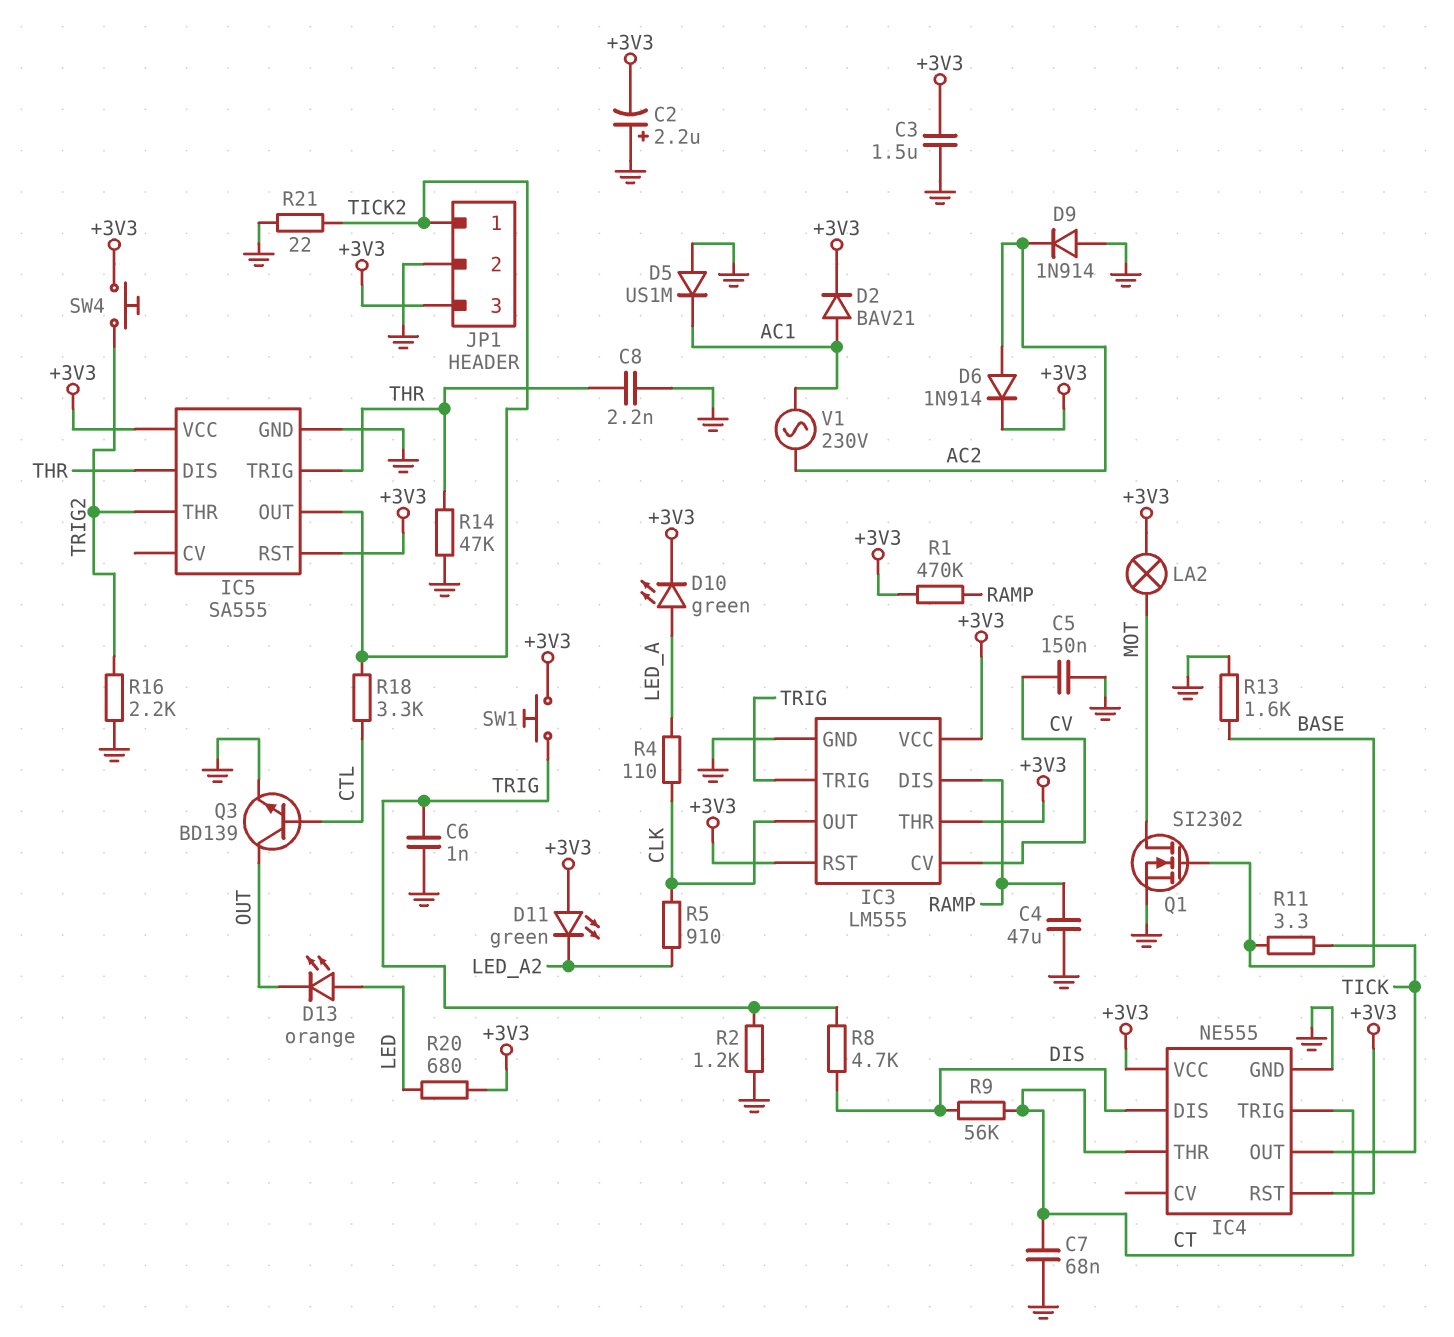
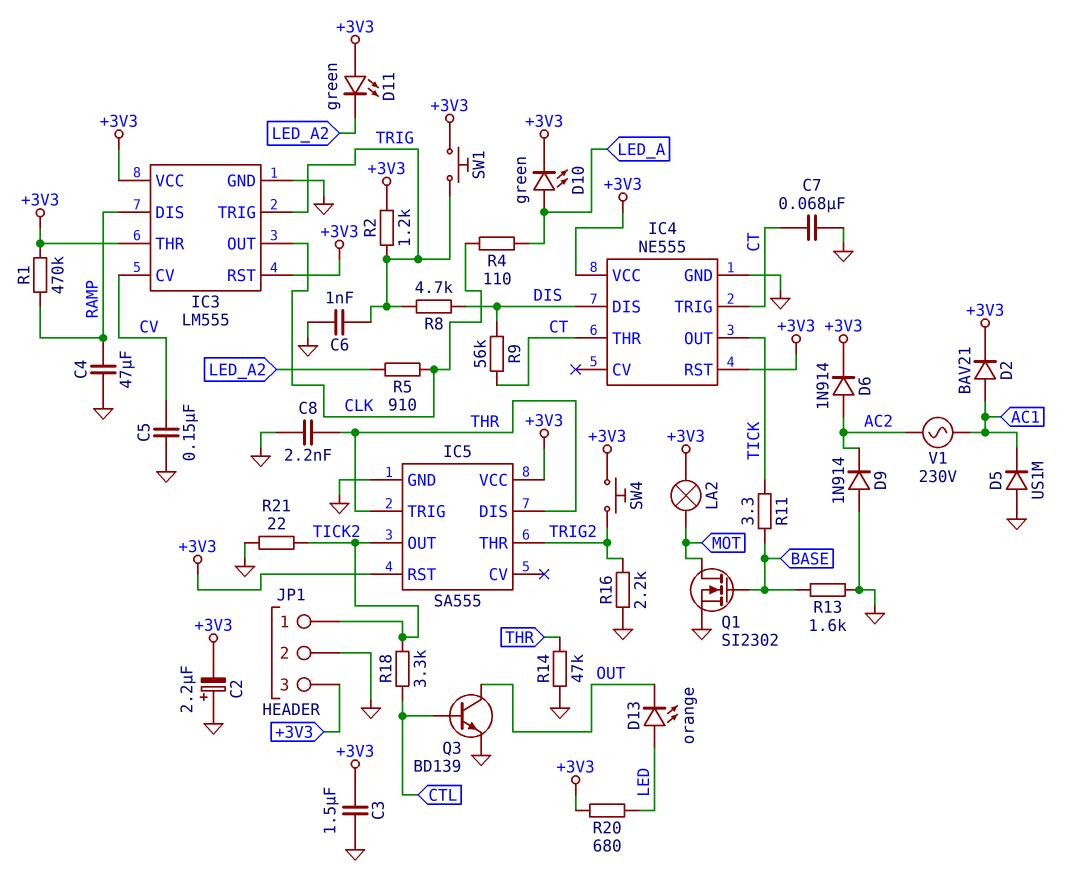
R2: 1.2k (GND, TRIG) -> 1.2k (+3V3, TRIG)

